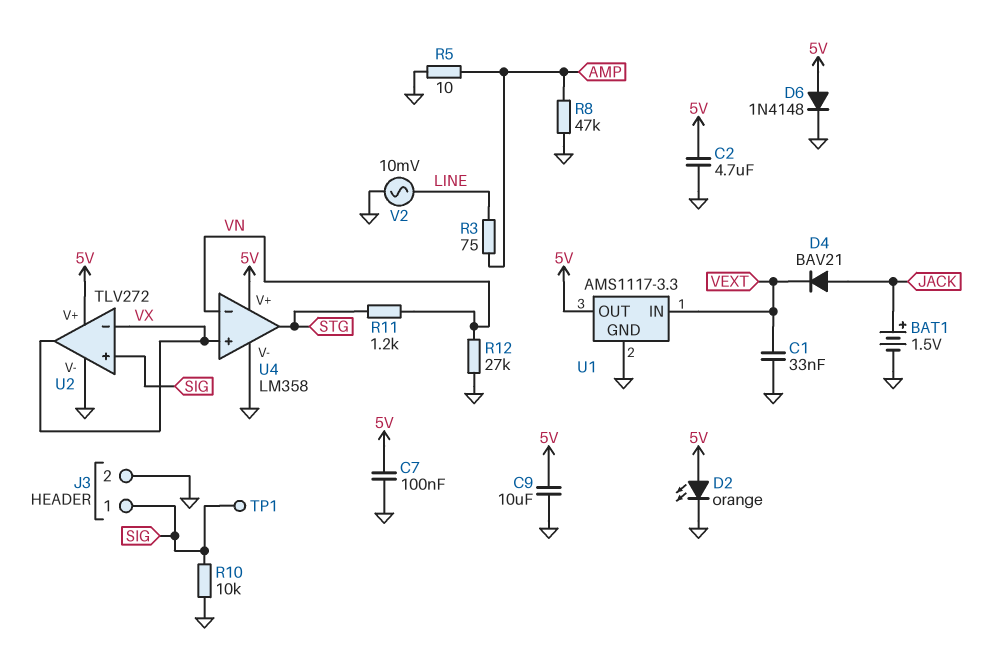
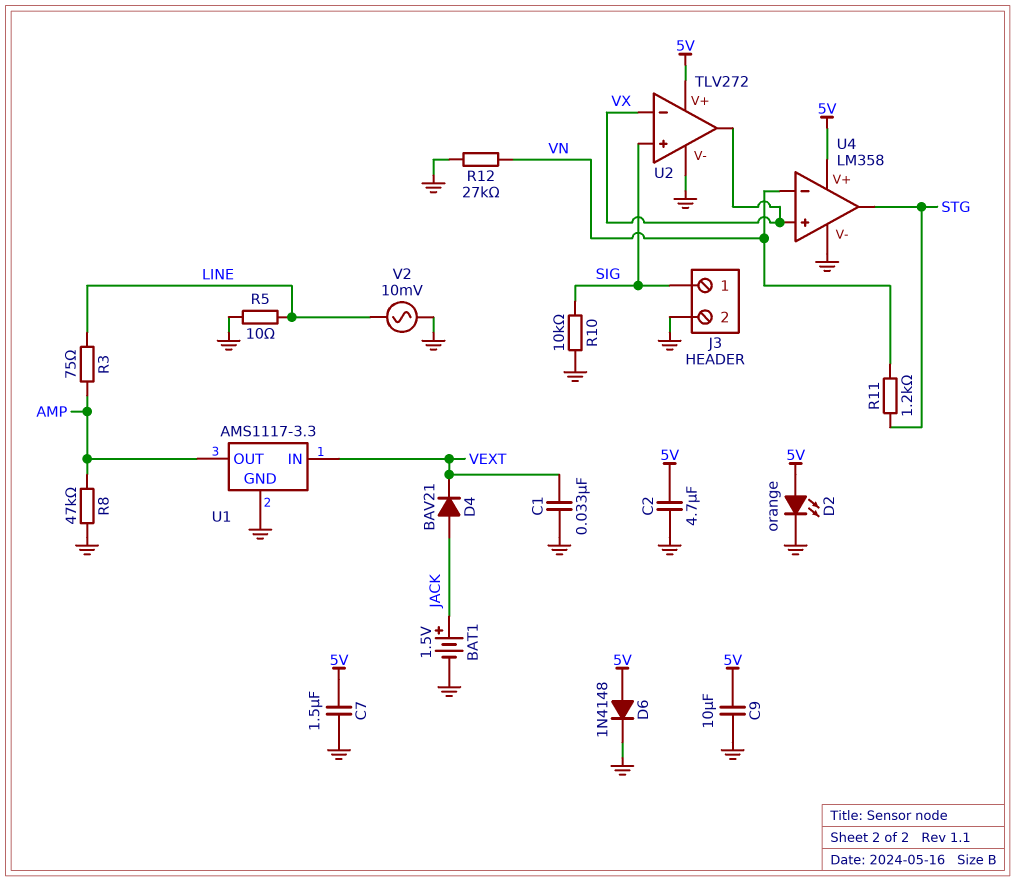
C7: 100nF (5V, GND) -> 1.5uF (5V, GND)
R5: 10 (AMP, GND) -> 10 (GND, LINE)
TP1: test point (SIG) -> none
U1 pin OUT: 5V -> AMP

